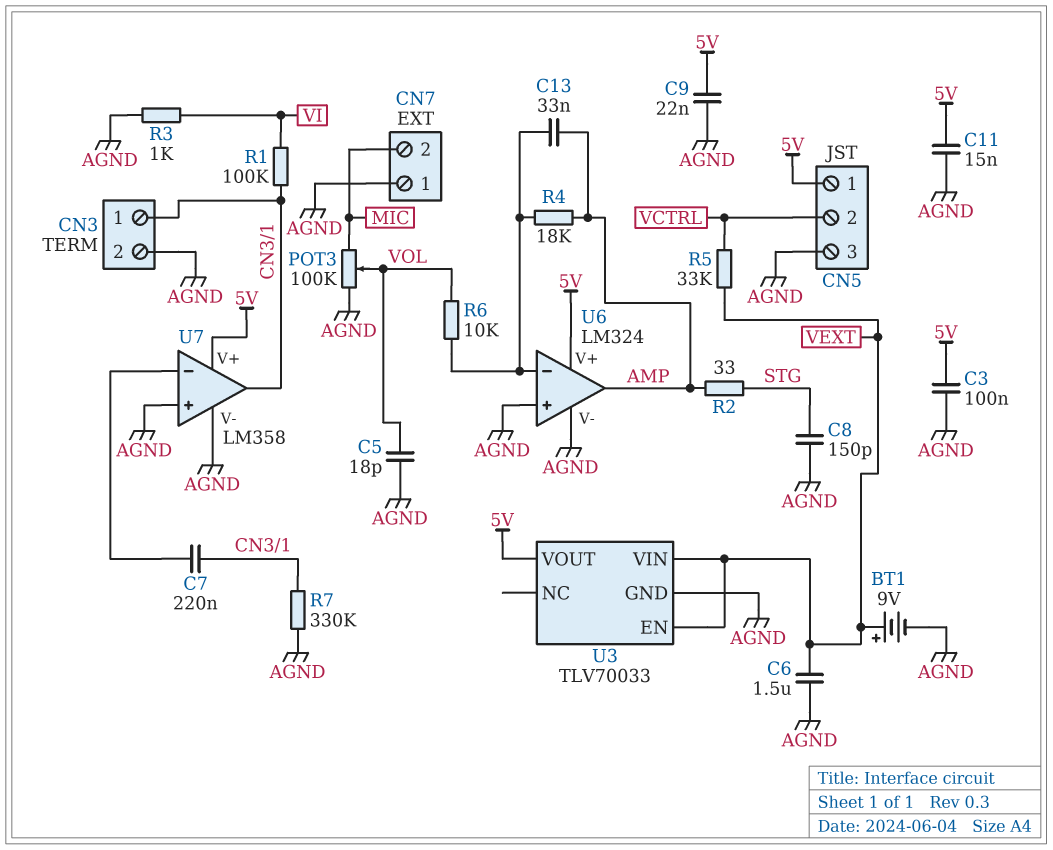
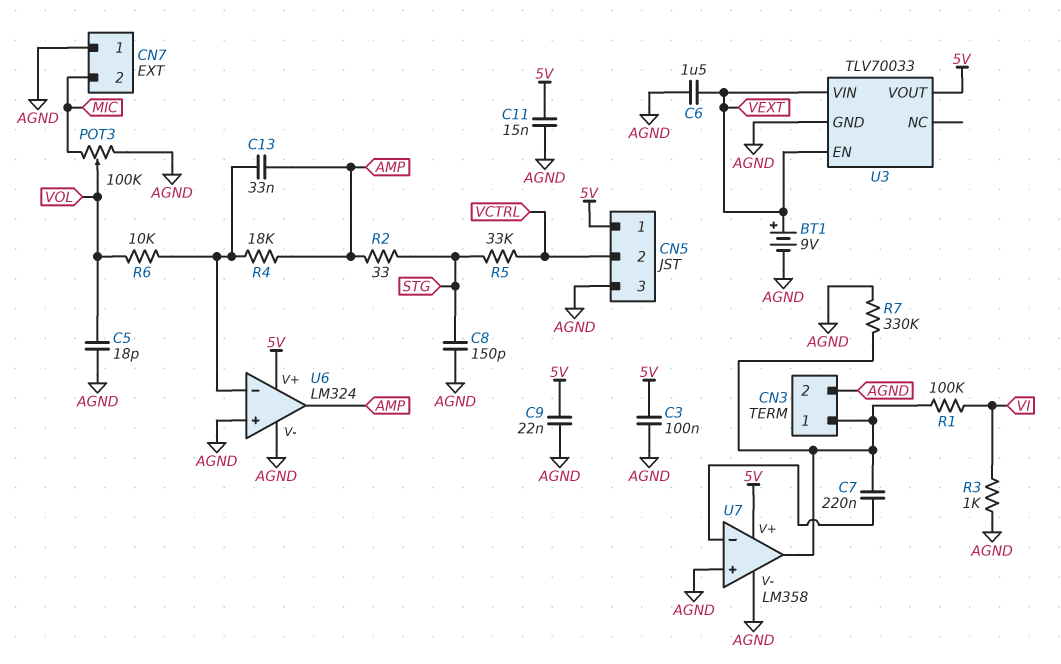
R5: 33k (VCTRL, VEXT) -> 33k (STG, VCTRL)

